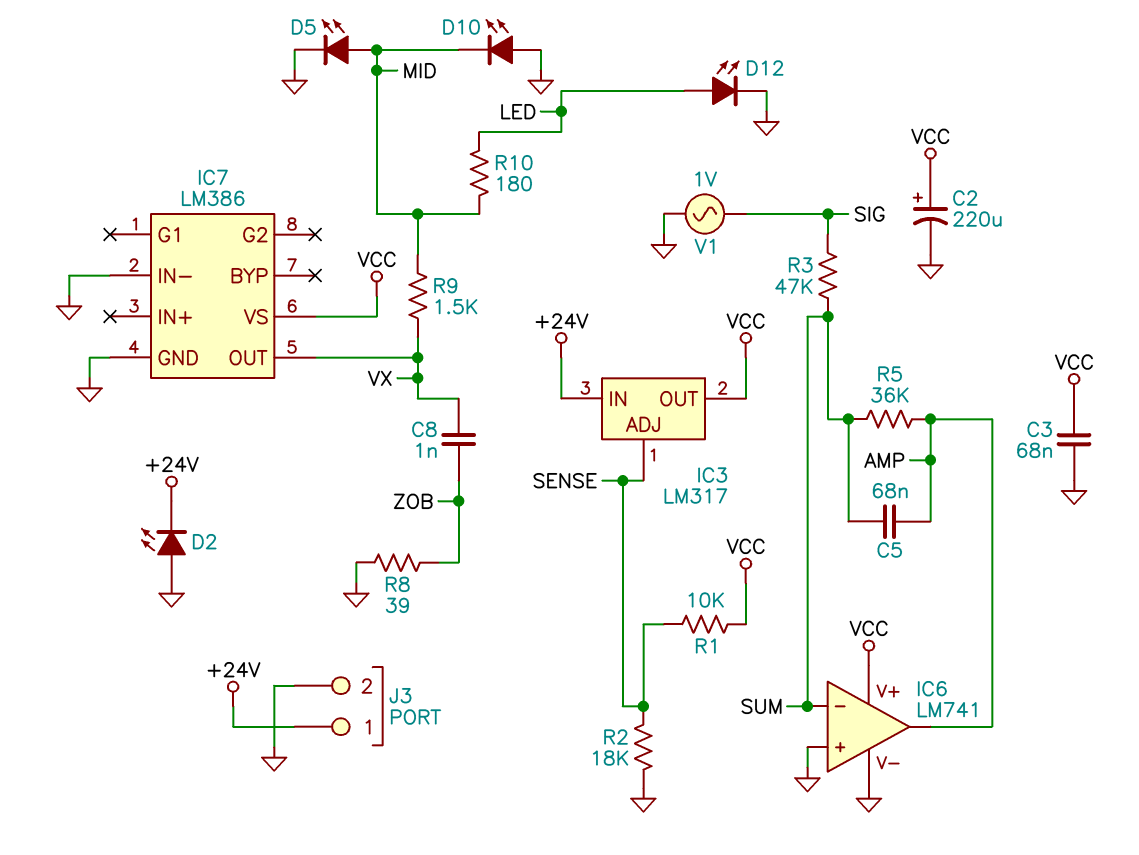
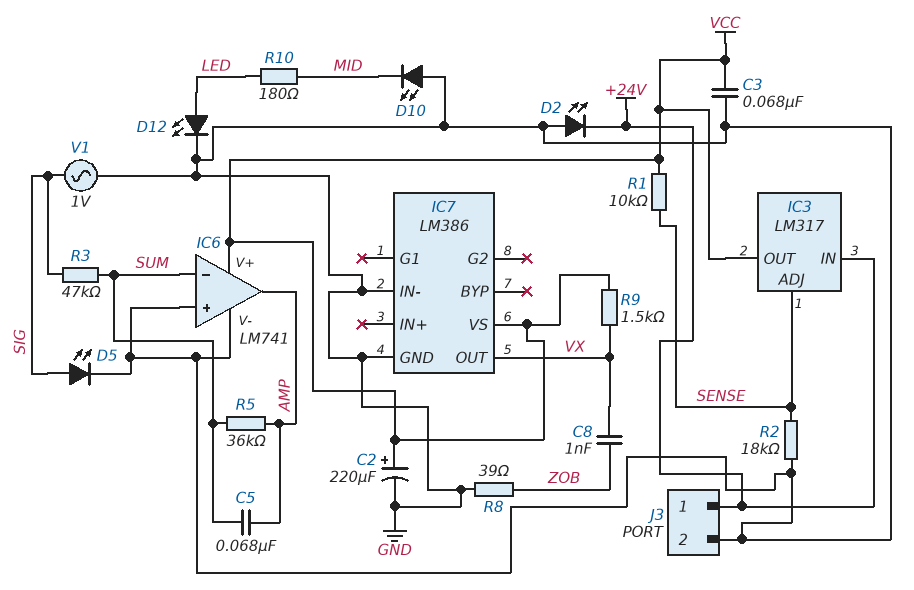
D5: LED (A MID, K GND) -> LED (A SIG, K GND)
R9: 1.5k (MID, VX) -> 1.5k (VCC, VX)

